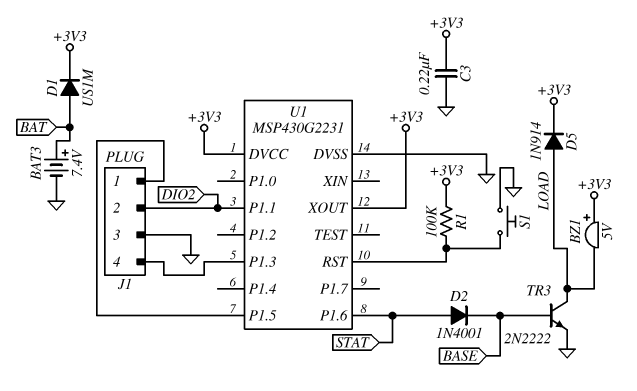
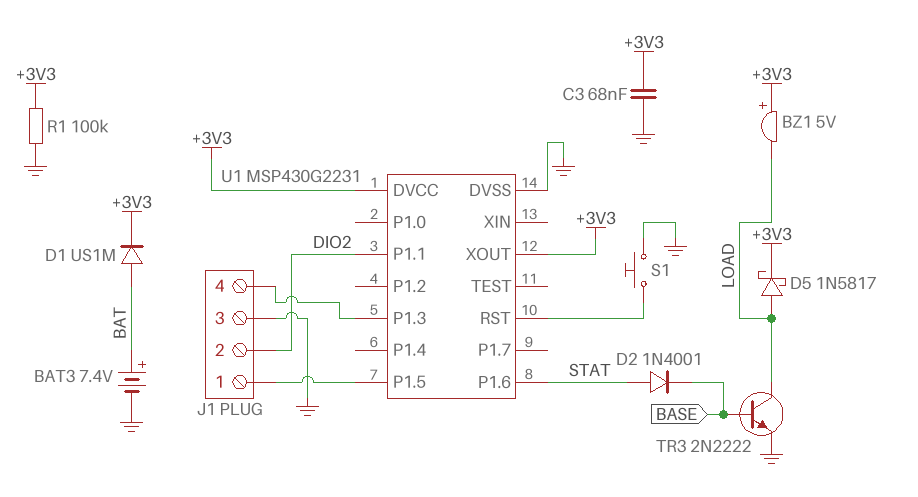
C3: 220nF (+3V3, GND) -> 68nF (+3V3, GND)
D5: diode 1N914 (A LOAD, K +3V3) -> schottky 1N5817 (A LOAD, K +3V3)
R1: 100k (+3V3, U1/RST) -> 100k (+3V3, GND)

